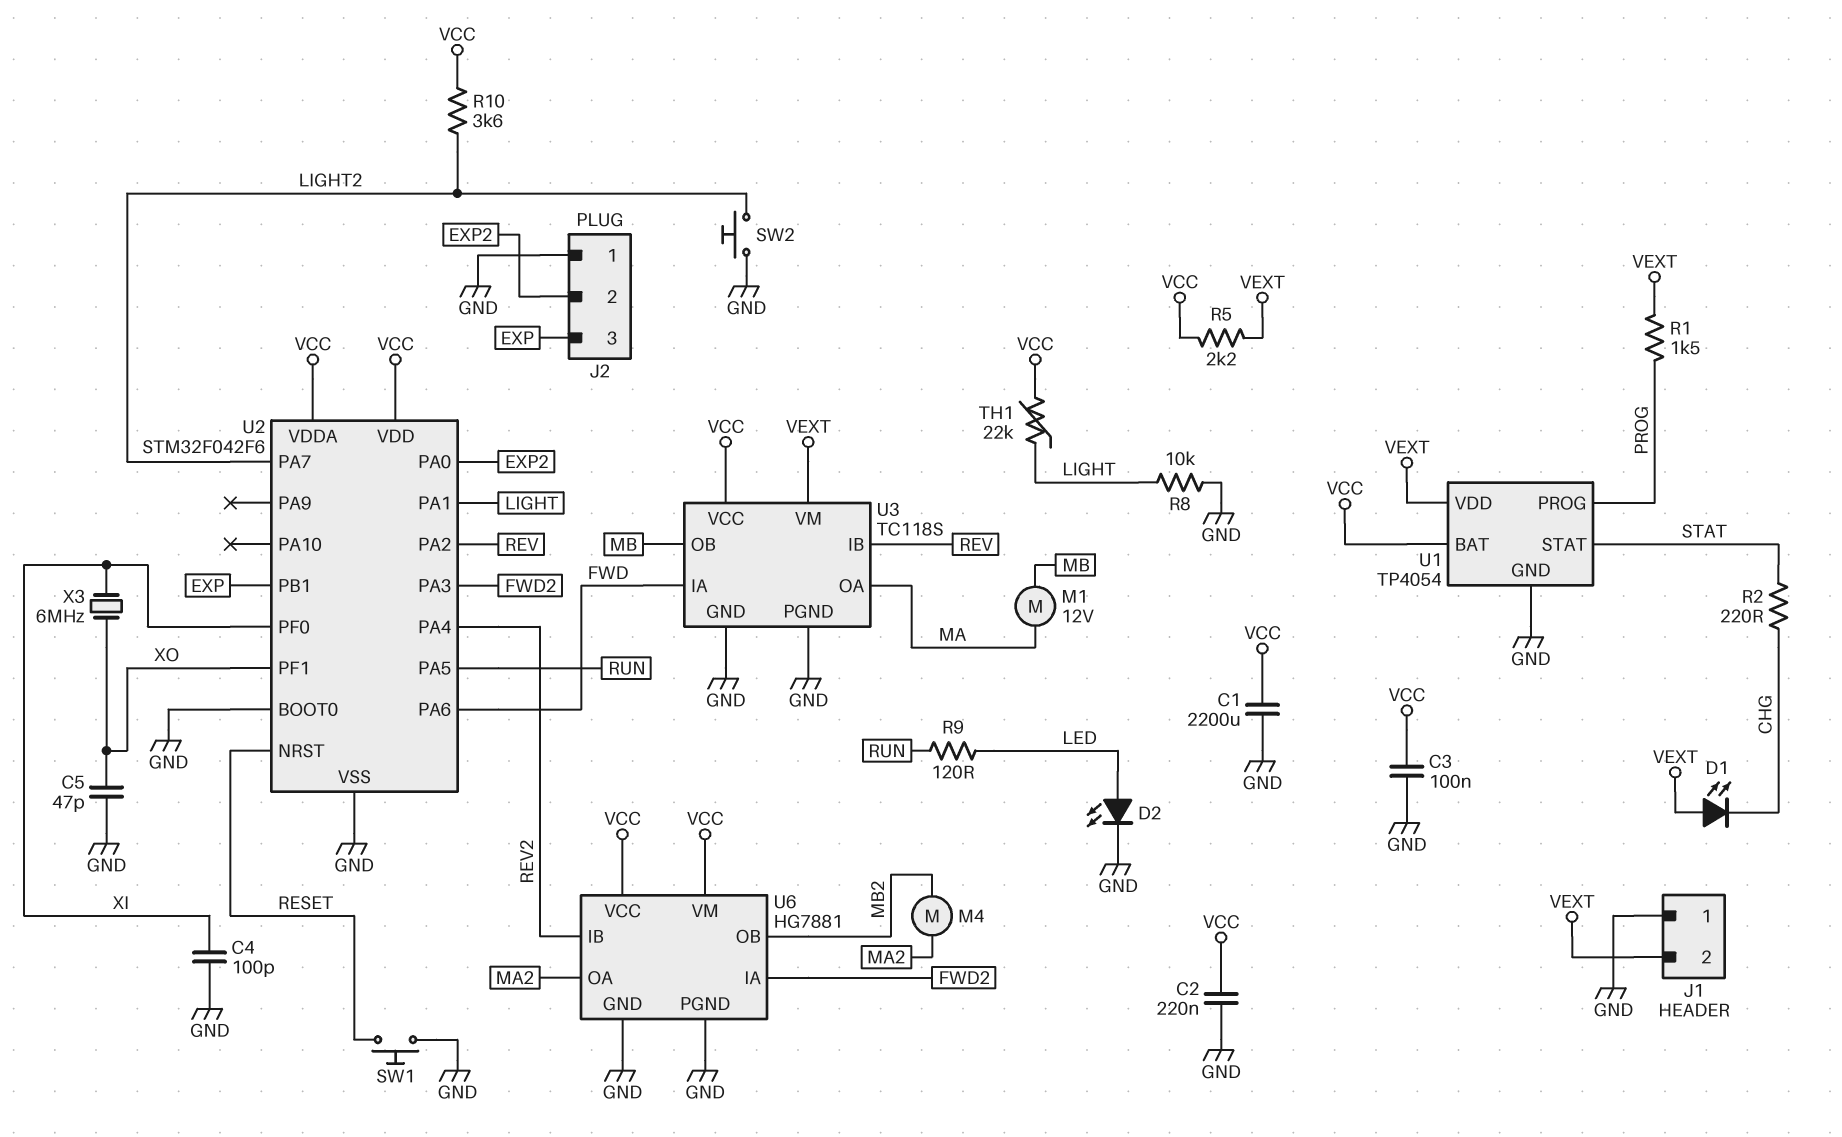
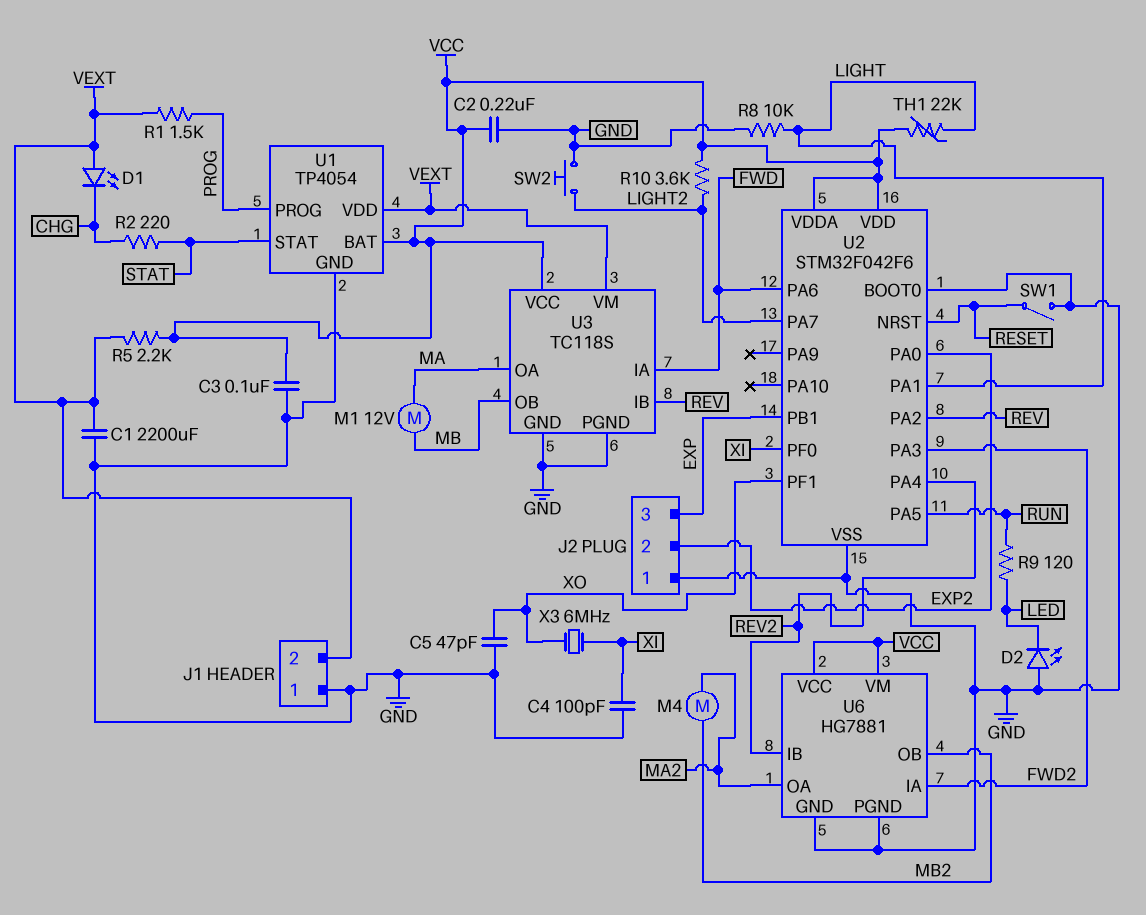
C1: 2200uF (GND, VCC) -> 2200uF (GND, VEXT)
D2: LED (A LED, K GND) -> LED (A GND, K LED)
SW1: button (GND, RESET) -> switch (GND, RESET)

